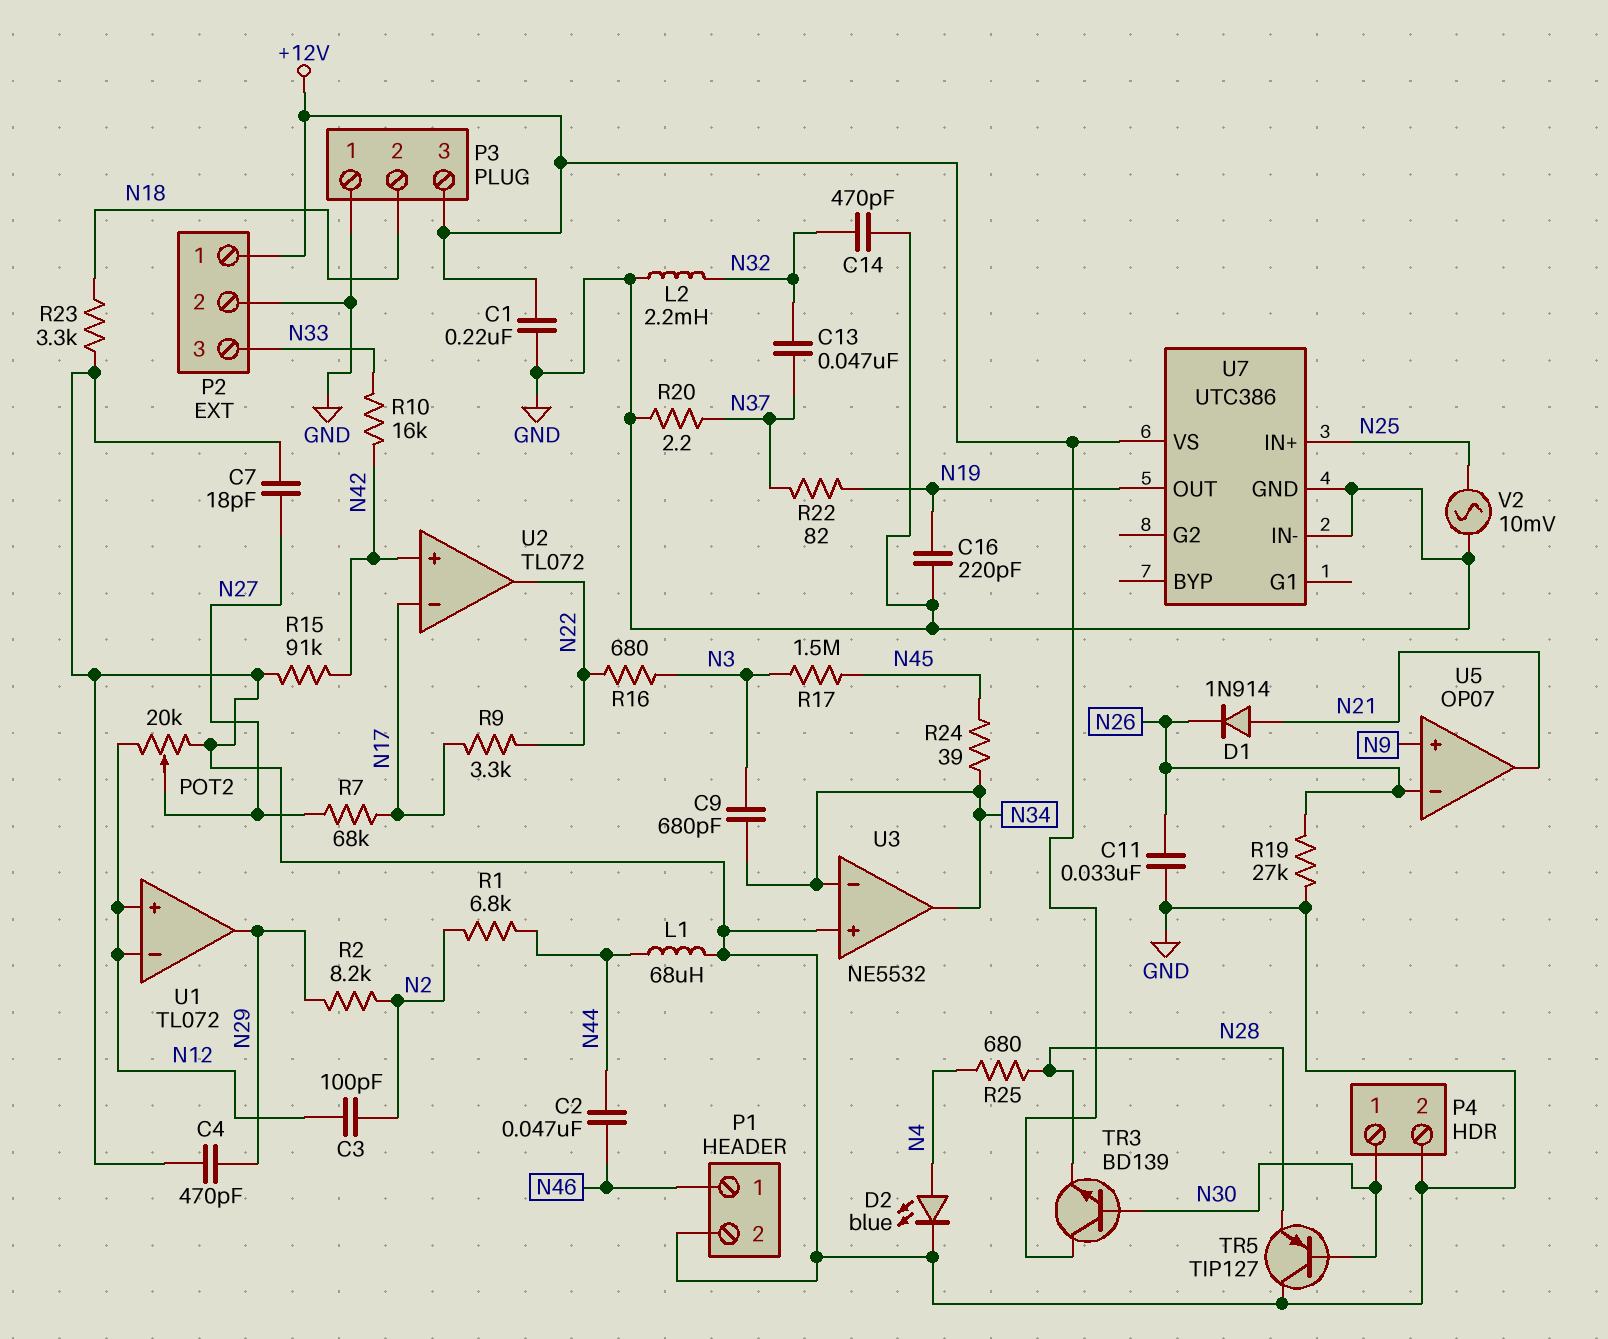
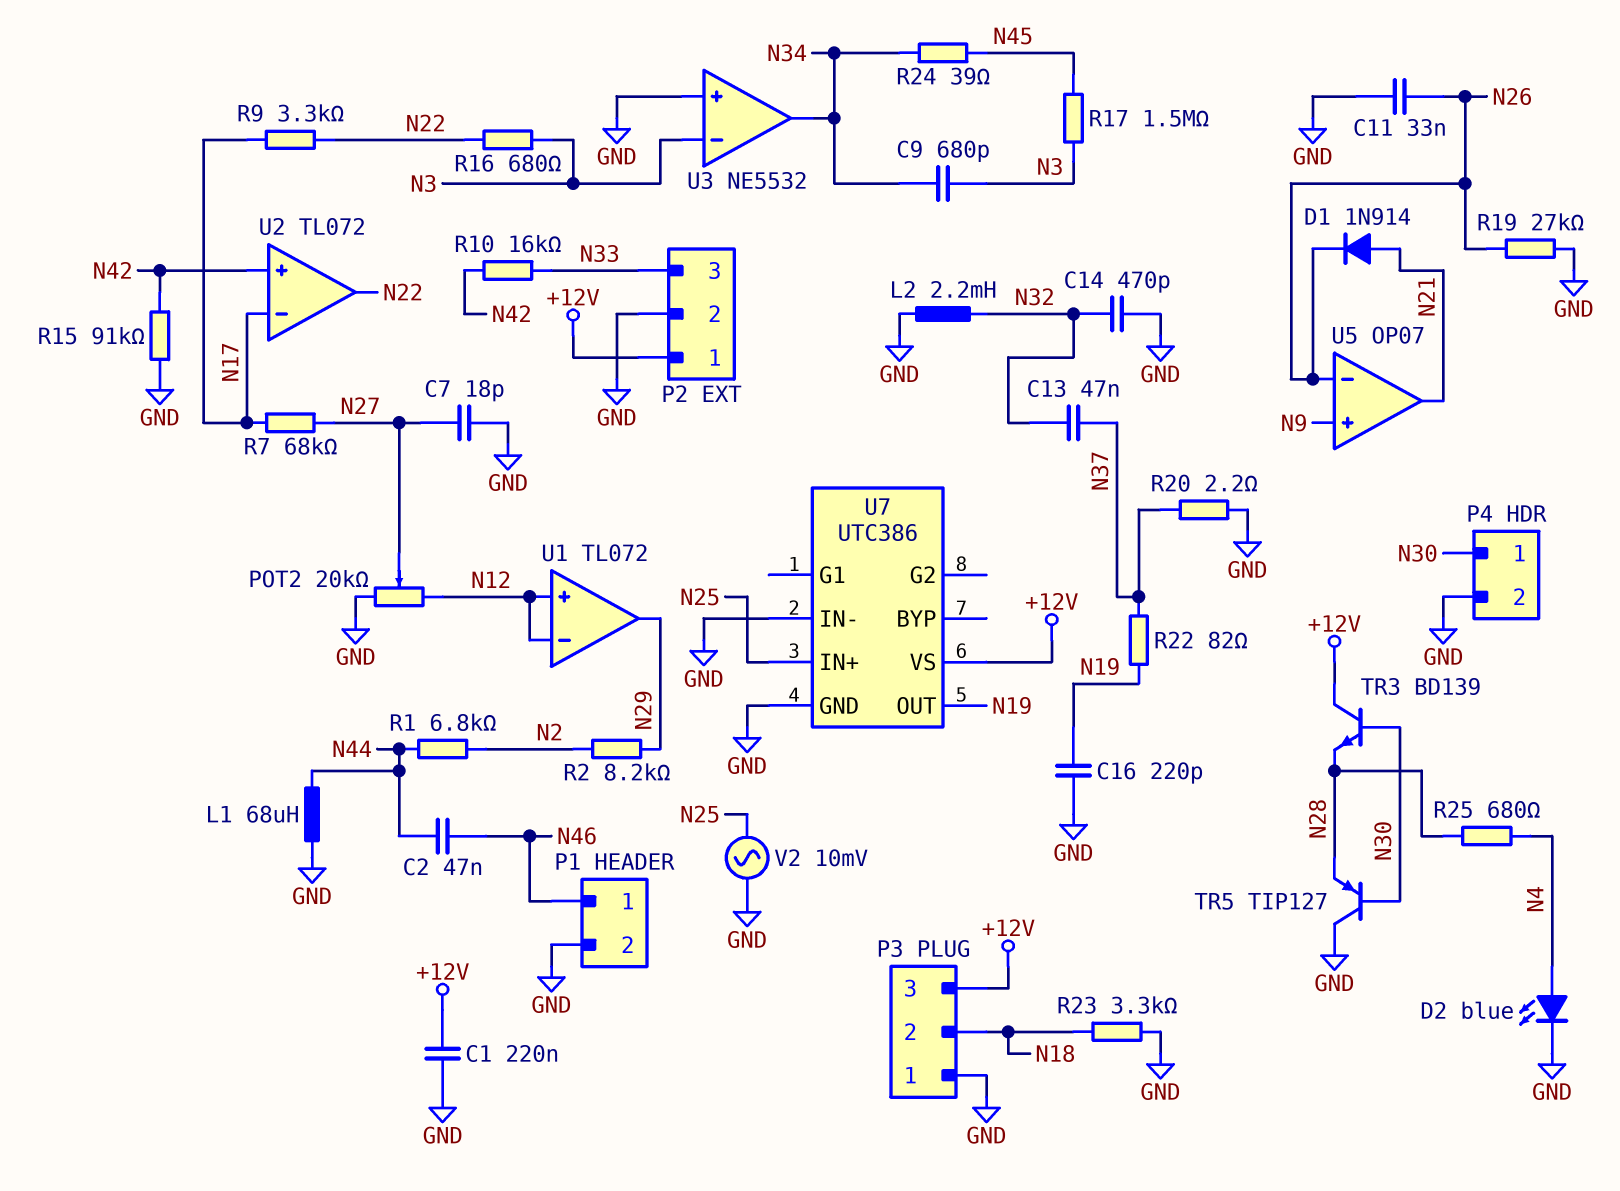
C3: 100pF (N2, N12) -> none
C4: 470pF (GND, N29) -> none
U3 pin in-: N34 -> N3

